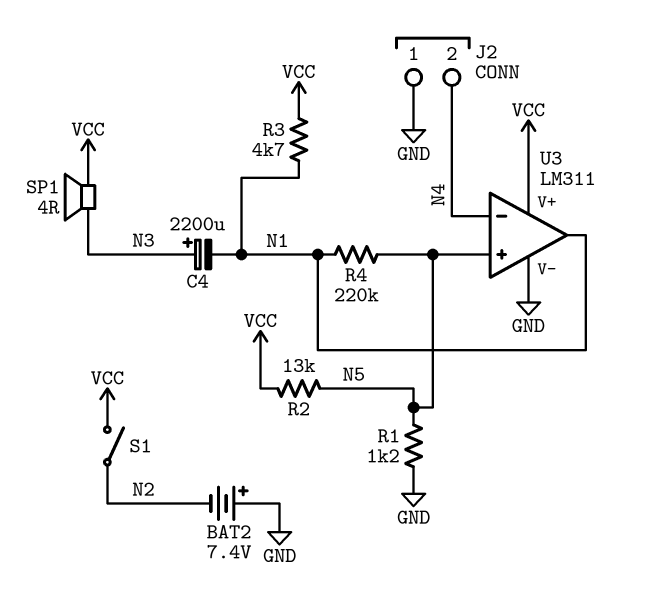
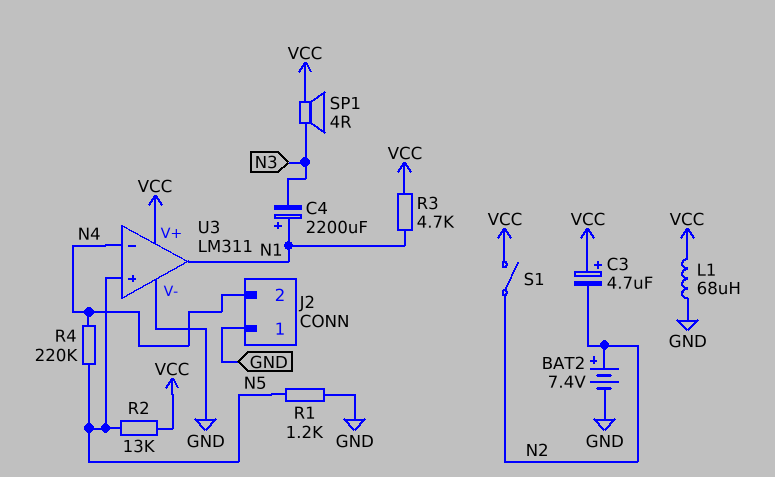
BAT2: 7.4V (plus GND, minus N2) -> 7.4V (plus N2, minus GND)
C3: none -> 4.7uF (plus VCC, minus N2)
C4: 2200uF (plus N3, minus N1) -> 2200uF (plus N1, minus N3)
L1: none -> 68uH (GND, VCC)
R4: 220k (N1, N5) -> 220k (N4, N5)

